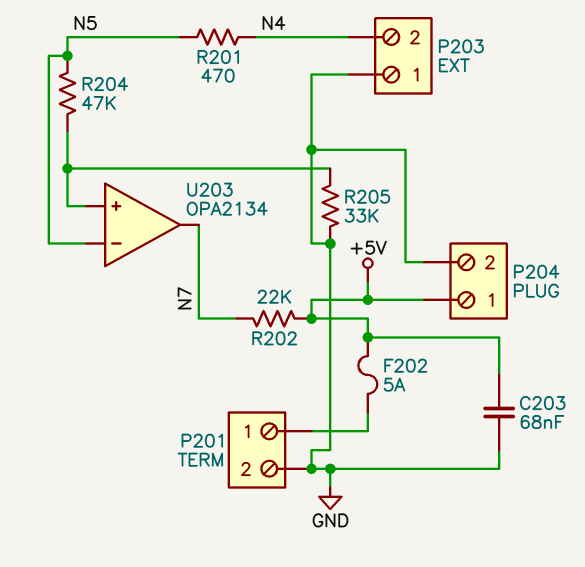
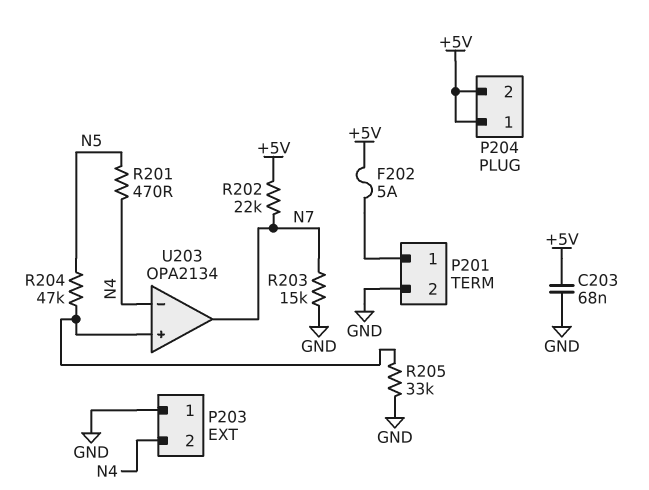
P204 pin 2: GND -> +5V
R203: none -> 15k (GND, N7)
U203 pin in-: N5 -> N4

